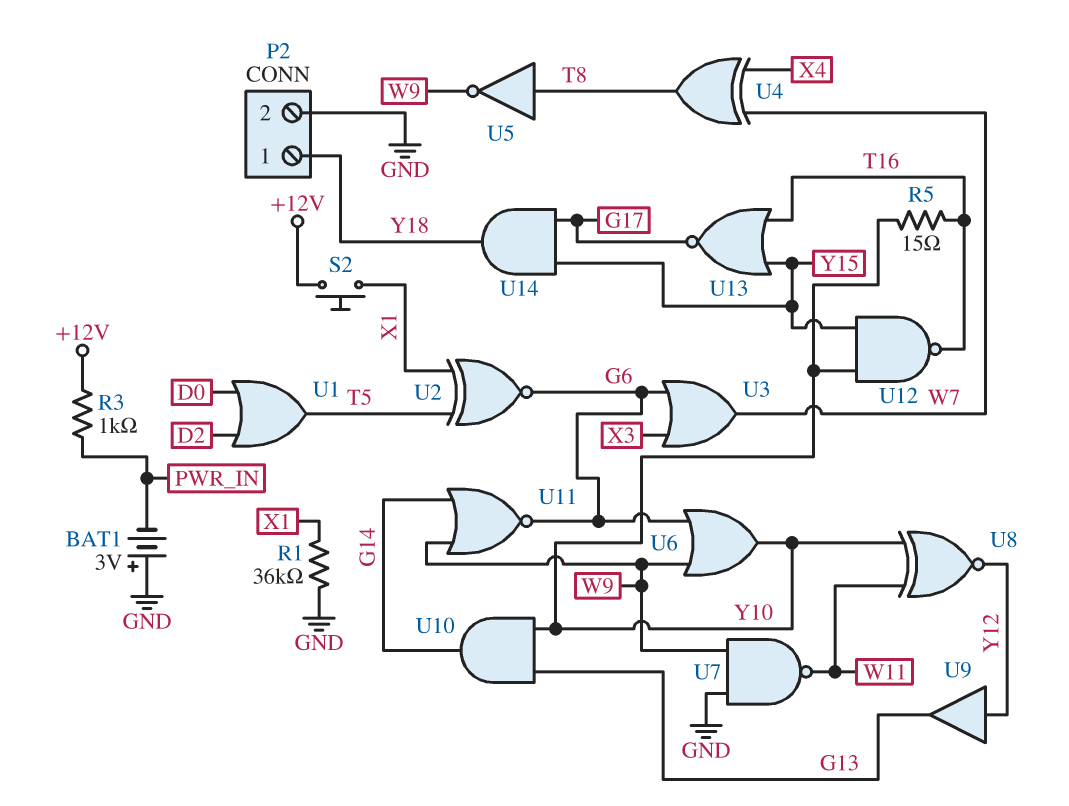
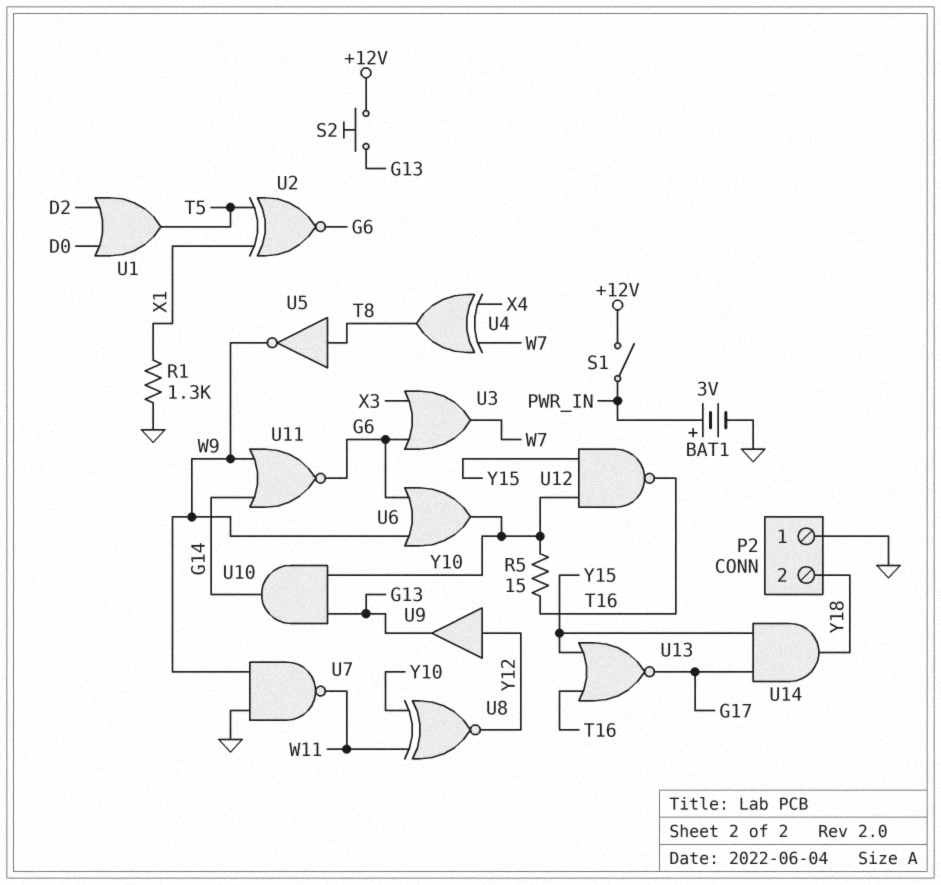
BAT1: 3V (plus GND, minus PWR_IN) -> 3V (plus PWR_IN, minus GND)
P2 pin 1: Y18 -> GND
P2 pin 2: GND -> Y18
R1: 36k (GND, X1) -> 1.3k (GND, X1)
R3: 1k (+12V, PWR_IN) -> none
S1: none -> switch (+12V, PWR_IN)
S2: button (+12V, X1) -> button (+12V, G13)

